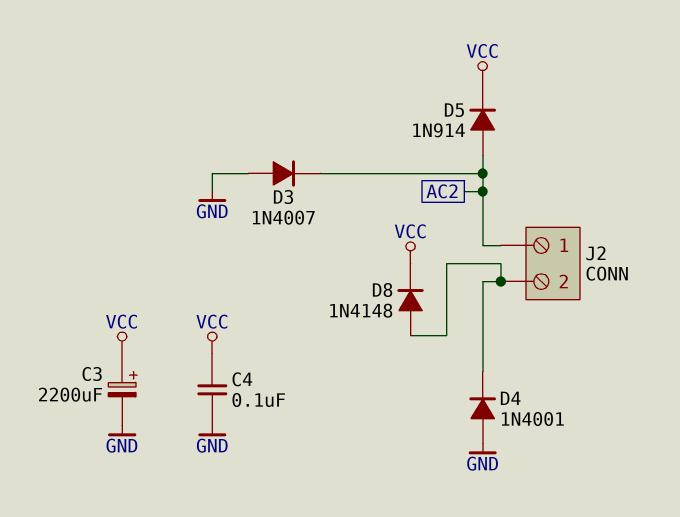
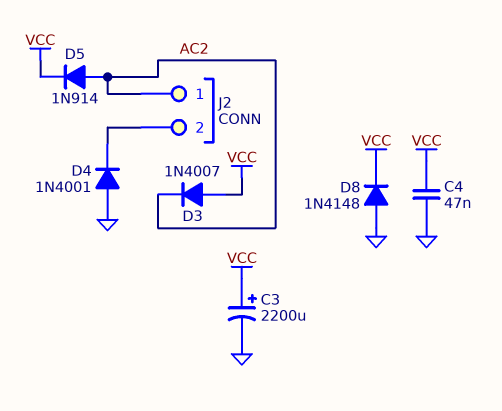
C4: 100nF (GND, VCC) -> 47nF (GND, VCC)
D3: diode 1N4007 (A GND, K AC2) -> diode 1N4007 (A VCC, K AC2)
D8: diode 1N4148 (A J2/2, K VCC) -> diode 1N4148 (A GND, K VCC)

